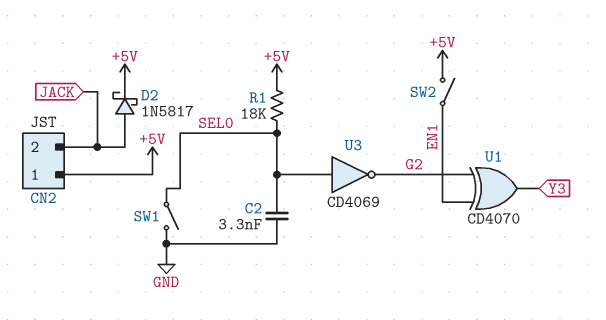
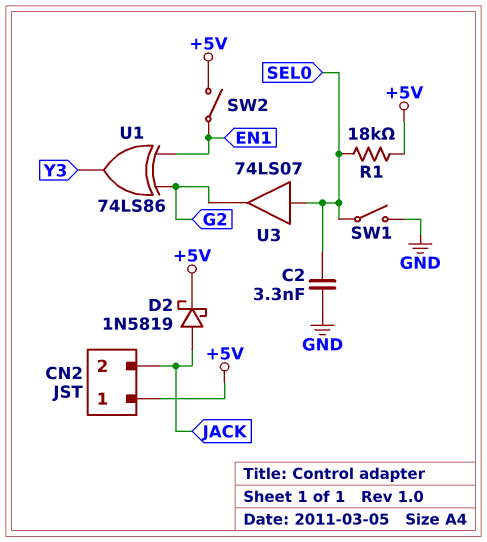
D2: schottky 1N5817 (A JACK, K +5V) -> schottky 1N5819 (A JACK, K +5V)
U1: XOR CD4070 (in EN1, in G2, out Y3) -> XOR 74LS86 (in EN1, in G2, out Y3)
U3: NOT CD4069 (in SEL0, out G2) -> buffer 74LS07 (in SEL0, out G2)

